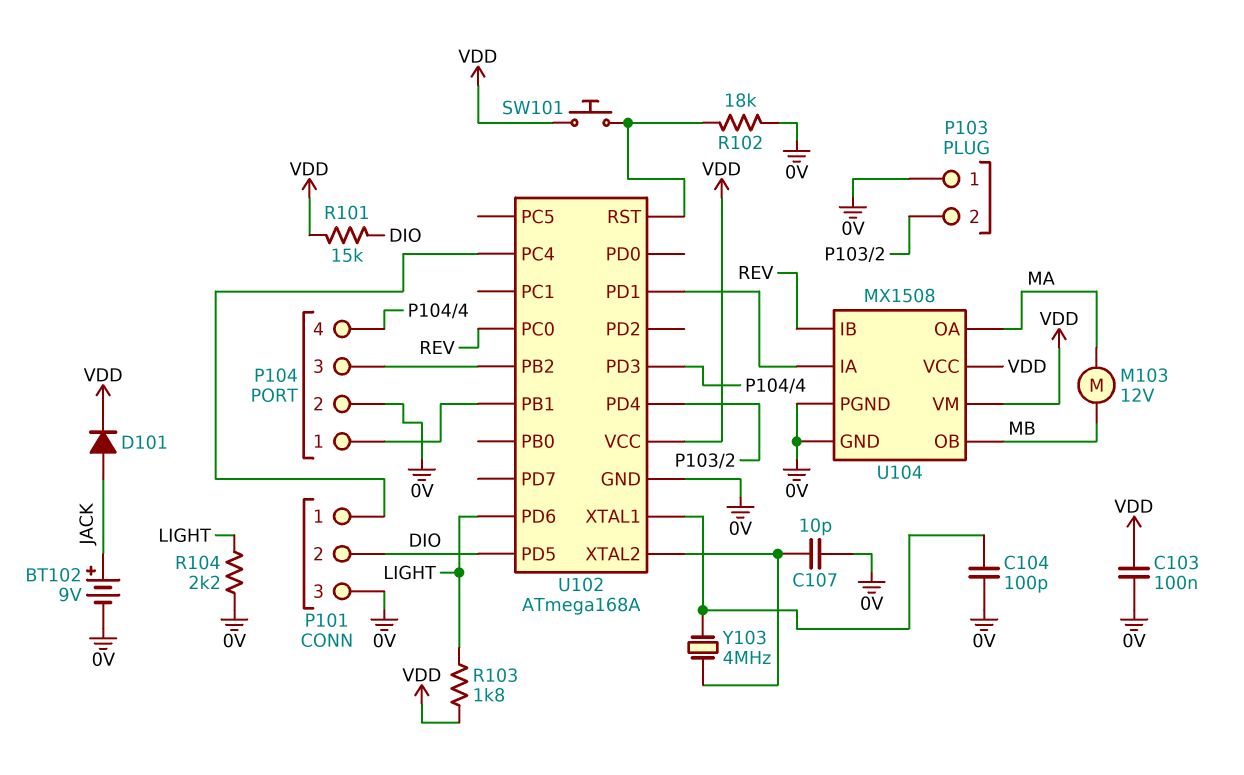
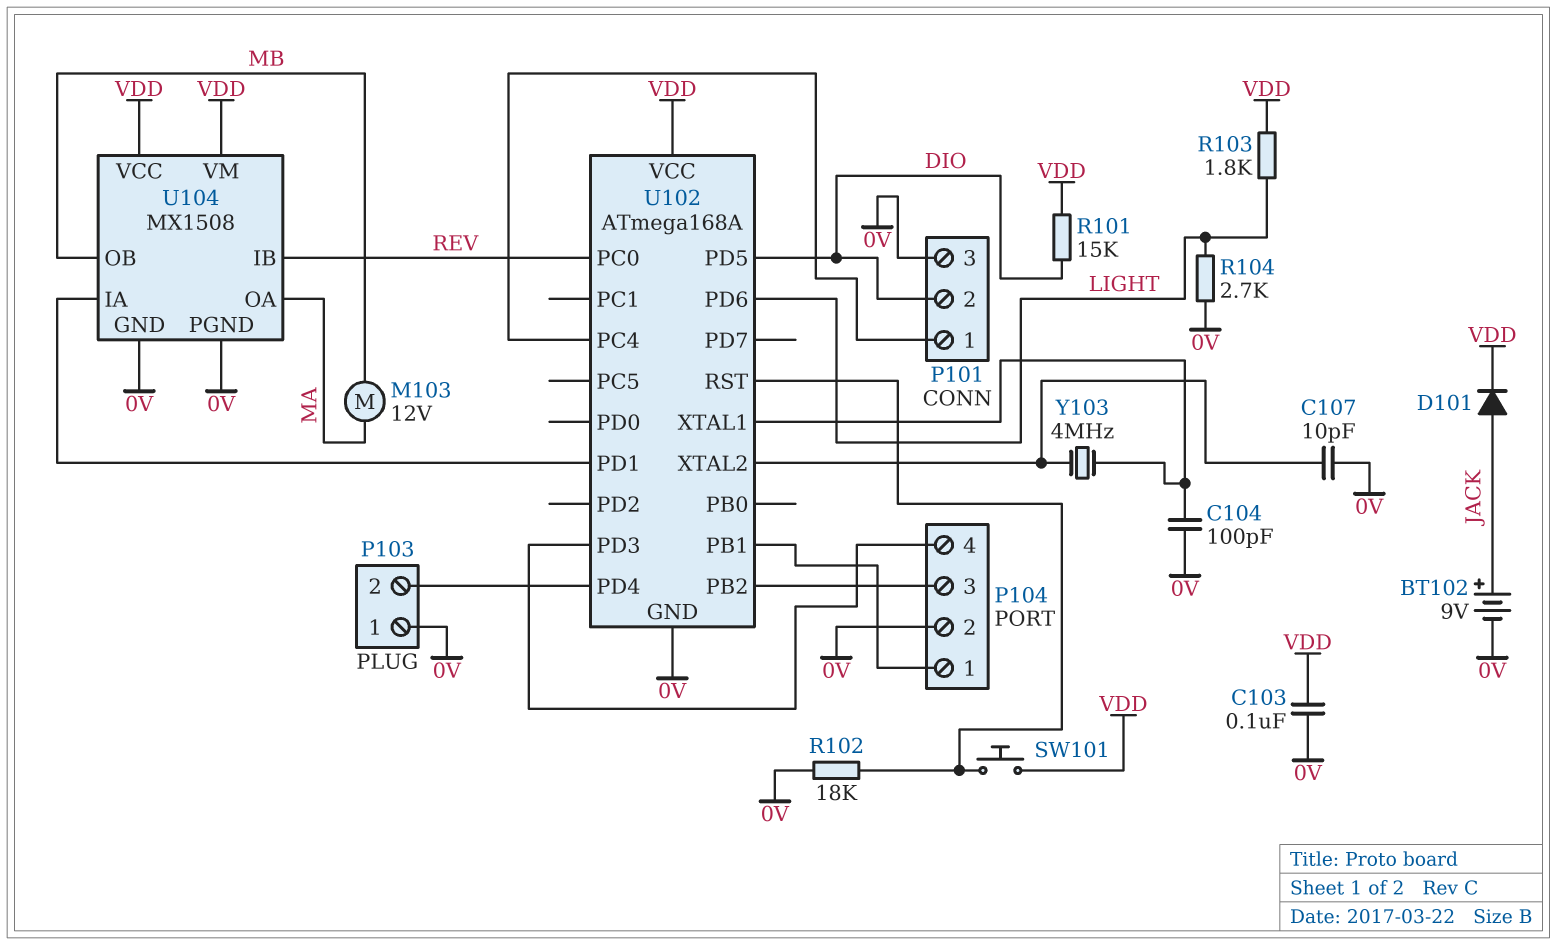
R104: 2.2k (0V, LIGHT) -> 2.7k (0V, LIGHT)

